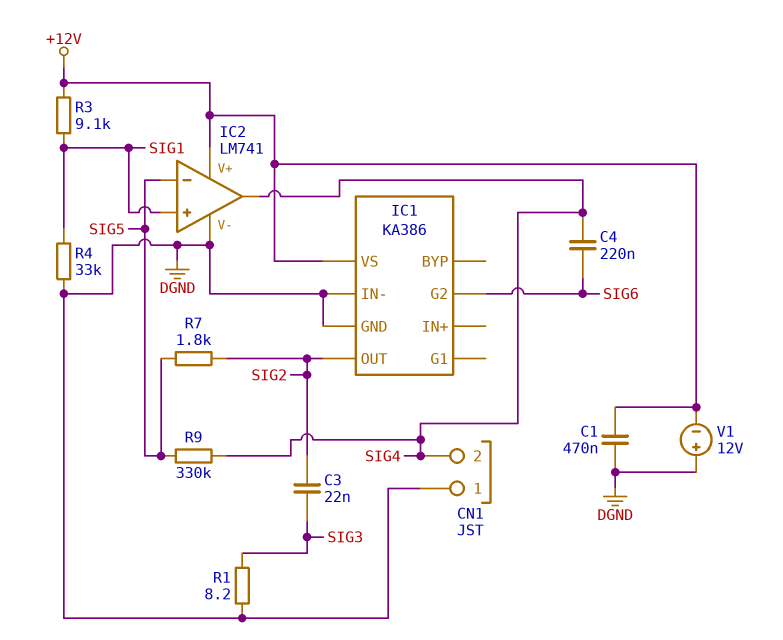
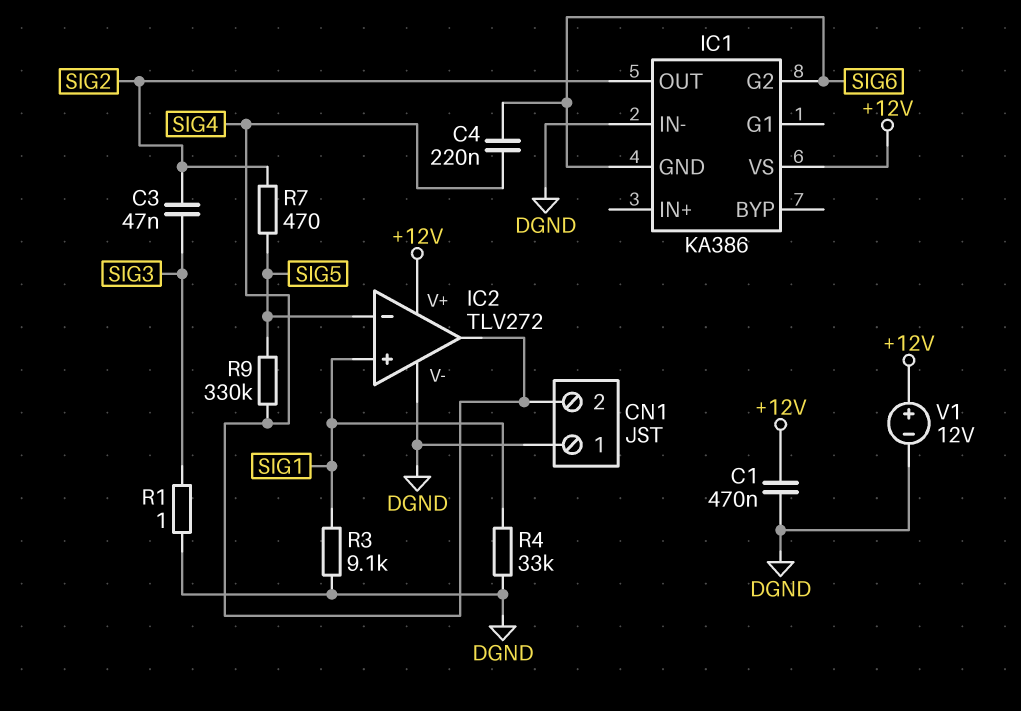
C3: 22nF (SIG2, SIG3) -> 47nF (SIG2, SIG3)
IC1 pin GND: DGND -> SIG6
IC2: LM741 -> TLV272
R1: 8.2 (DGND, SIG3) -> 1 (DGND, SIG3)
R3: 9.1k (+12V, SIG1) -> 9.1k (DGND, SIG1)
R7: 1.8k (SIG2, SIG5) -> 470 (SIG2, SIG5)
V1: 12V (plus DGND, minus +12V) -> 12V (plus +12V, minus DGND)

